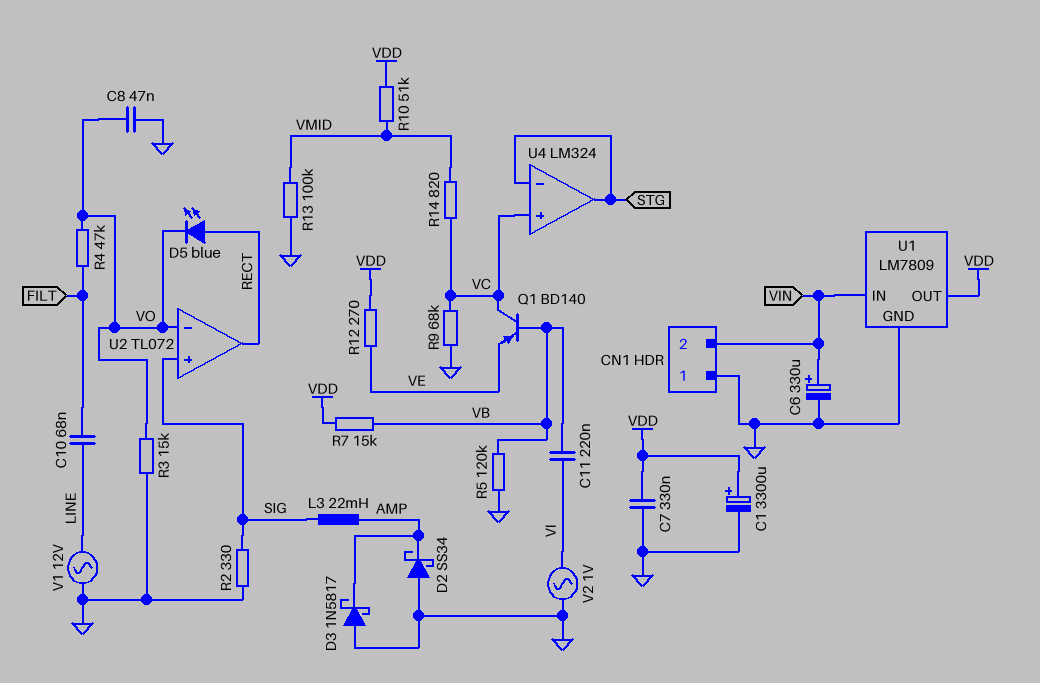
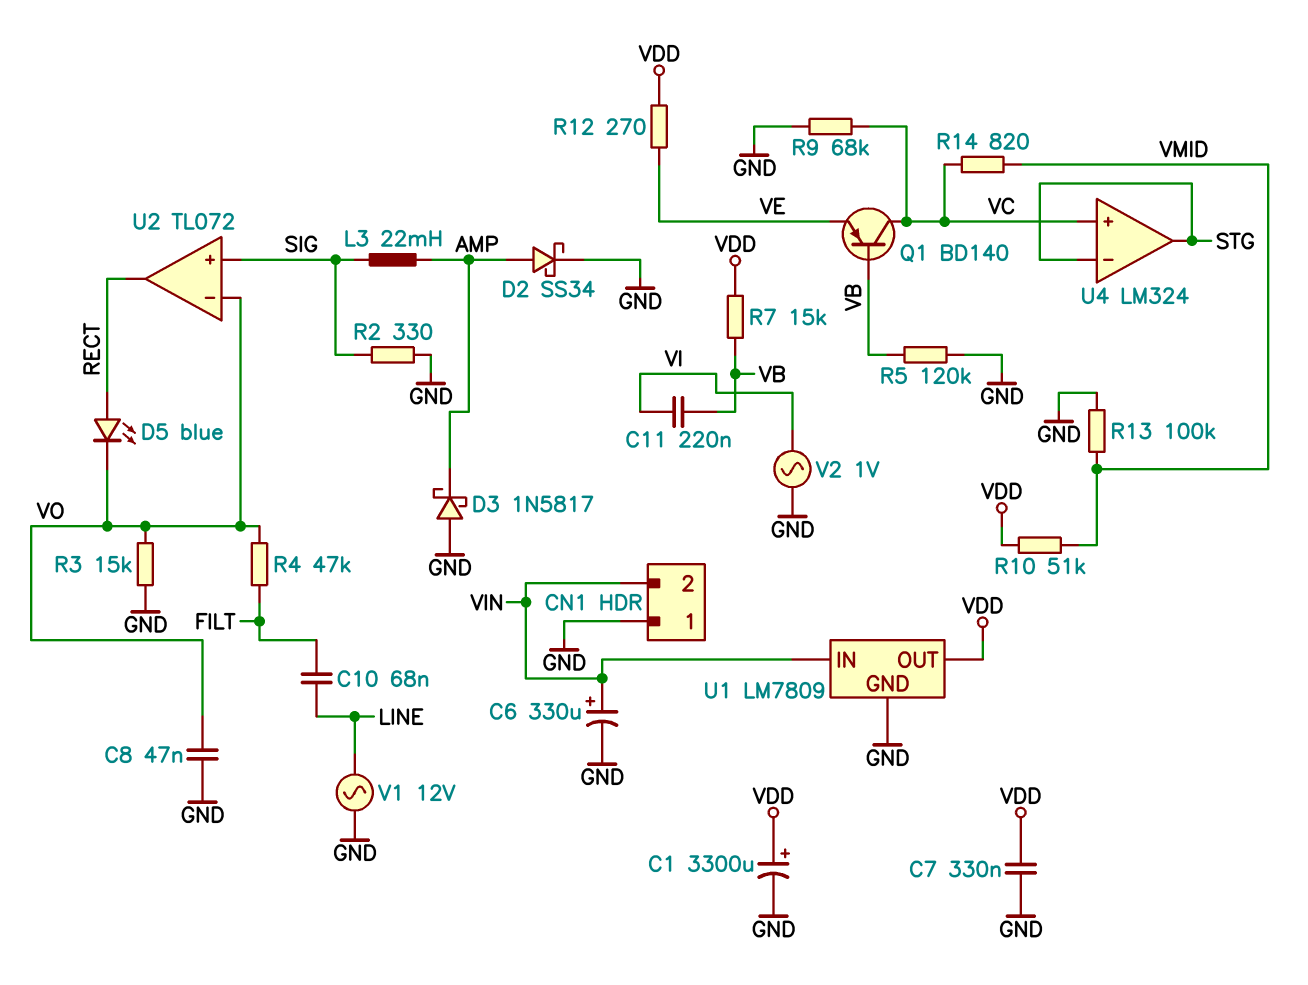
D2: schottky SS34 (A GND, K AMP) -> schottky SS34 (A AMP, K GND)

